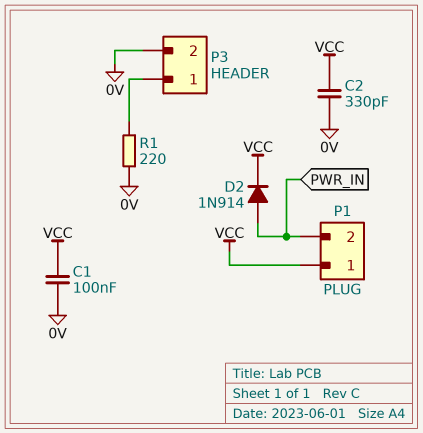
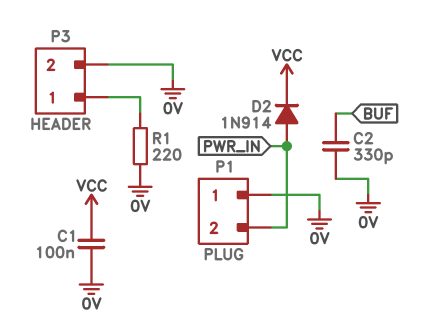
C2: 330pF (0V, VCC) -> 330pF (0V, BUF)
P1 pin 1: VCC -> 0V

